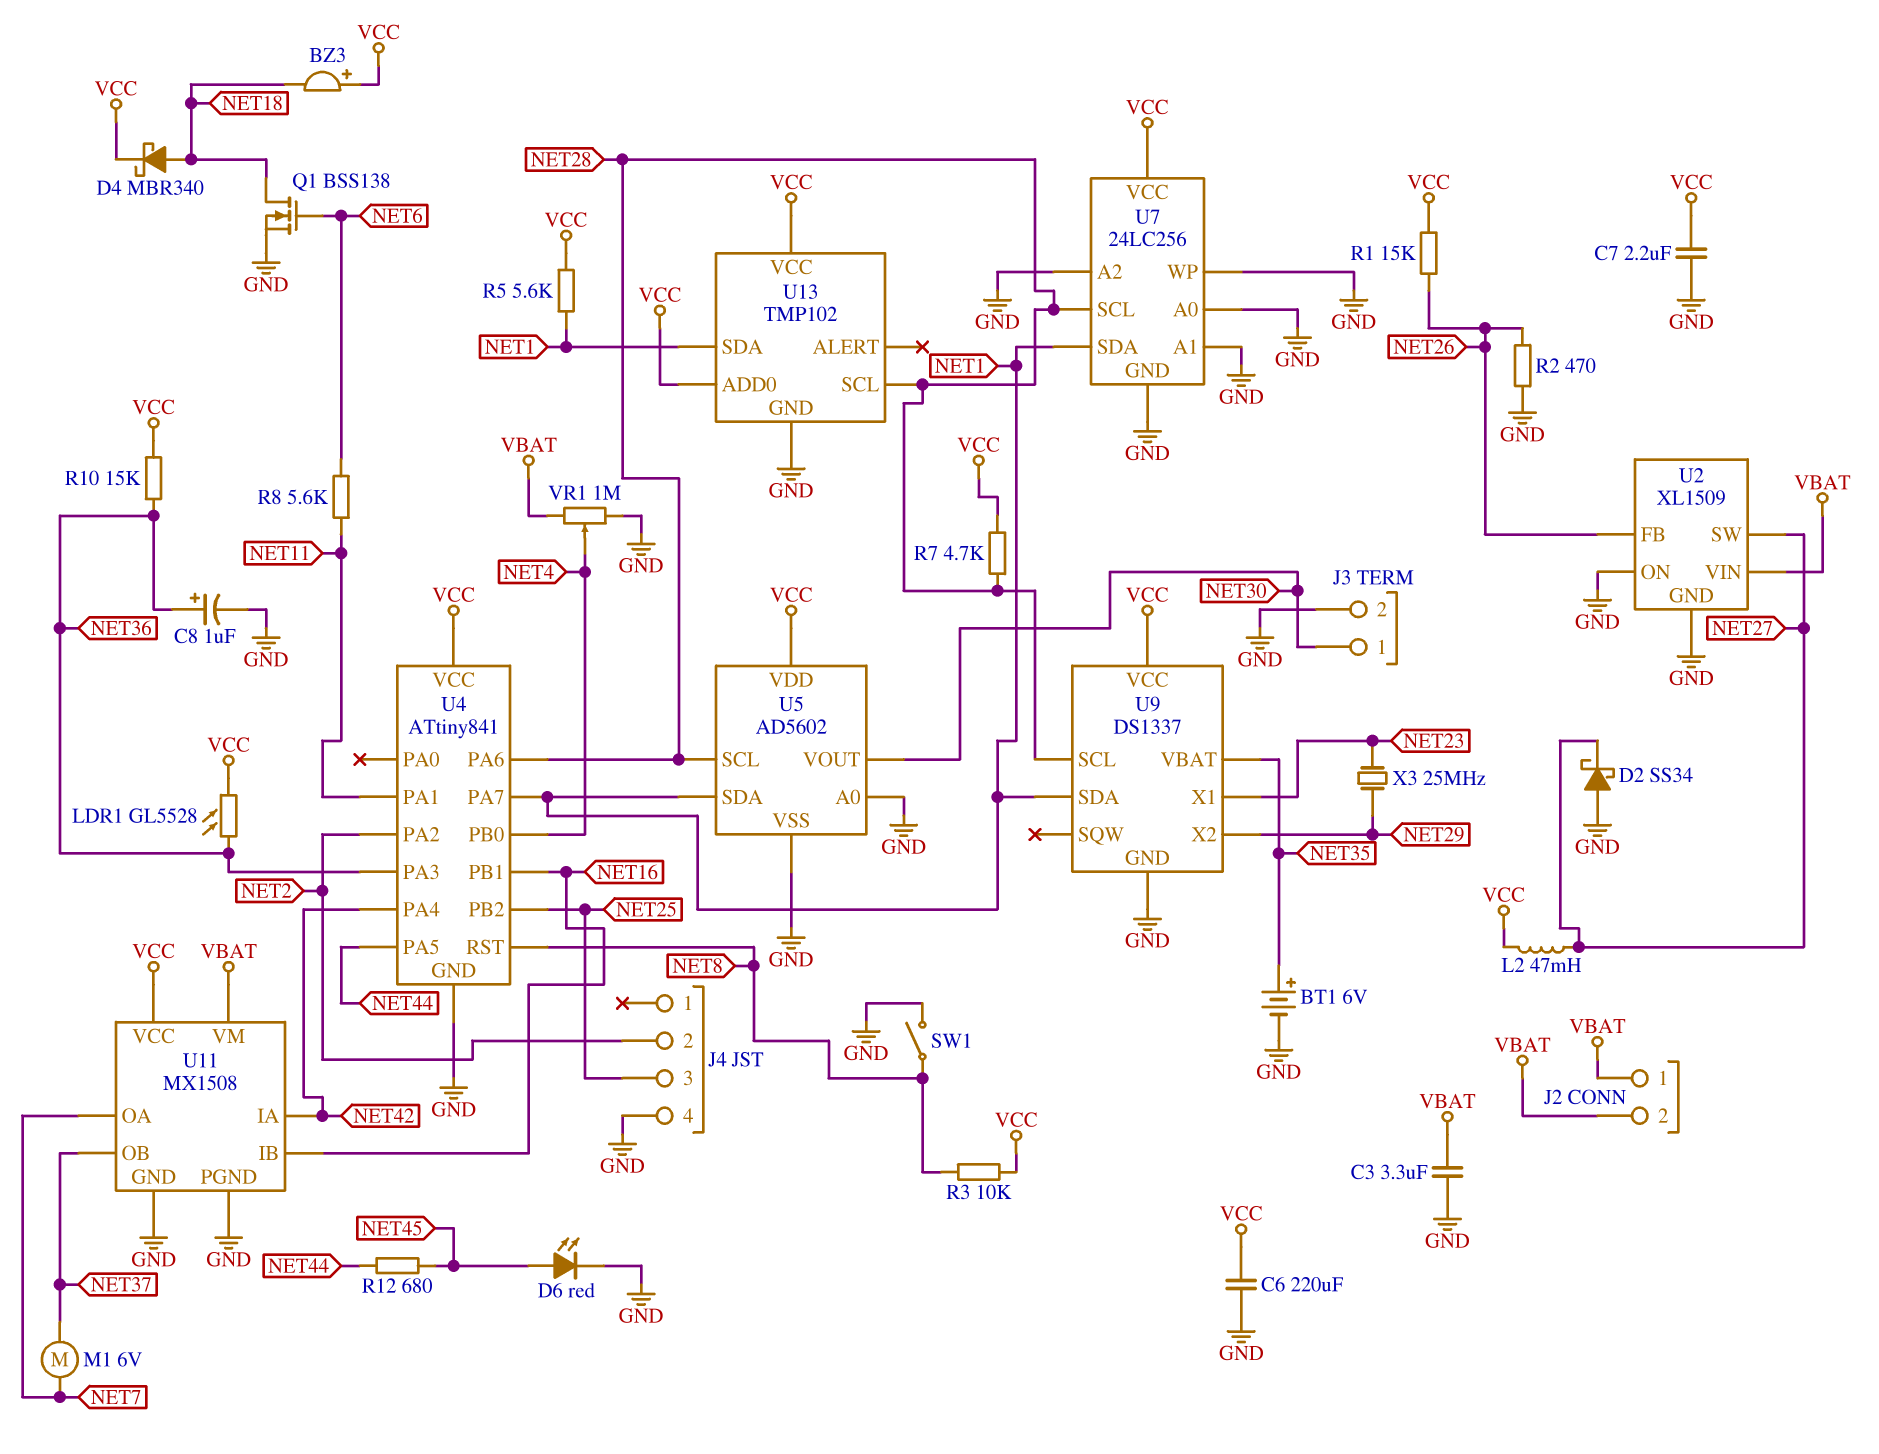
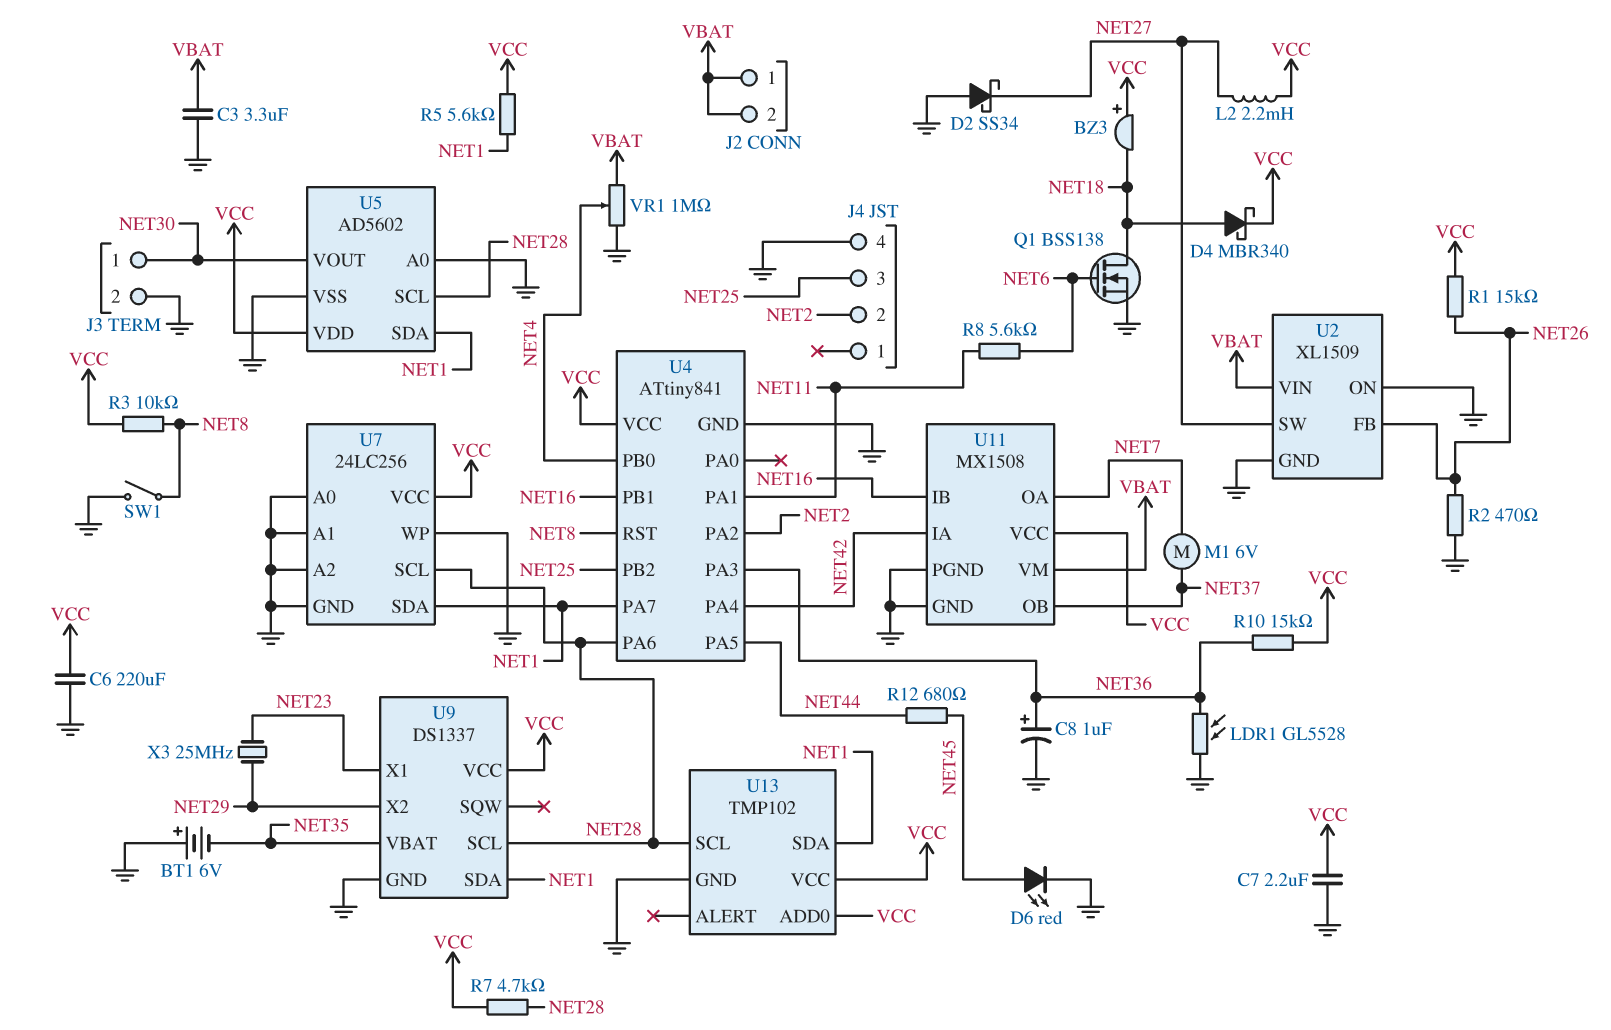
BT1: 6V (plus NET35, minus GND) -> 6V (plus GND, minus NET35)
L2: 47mH (NET27, VCC) -> 2.2mH (NET27, VCC)
LDR1: GL5528 (NET36, VCC) -> GL5528 (GND, NET36)

